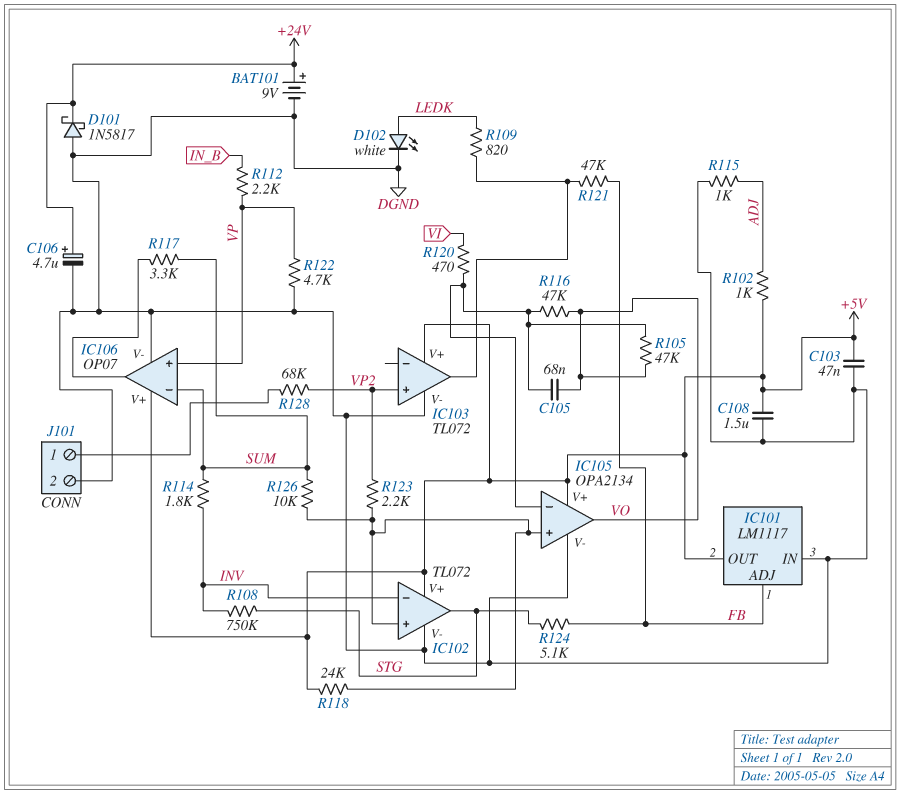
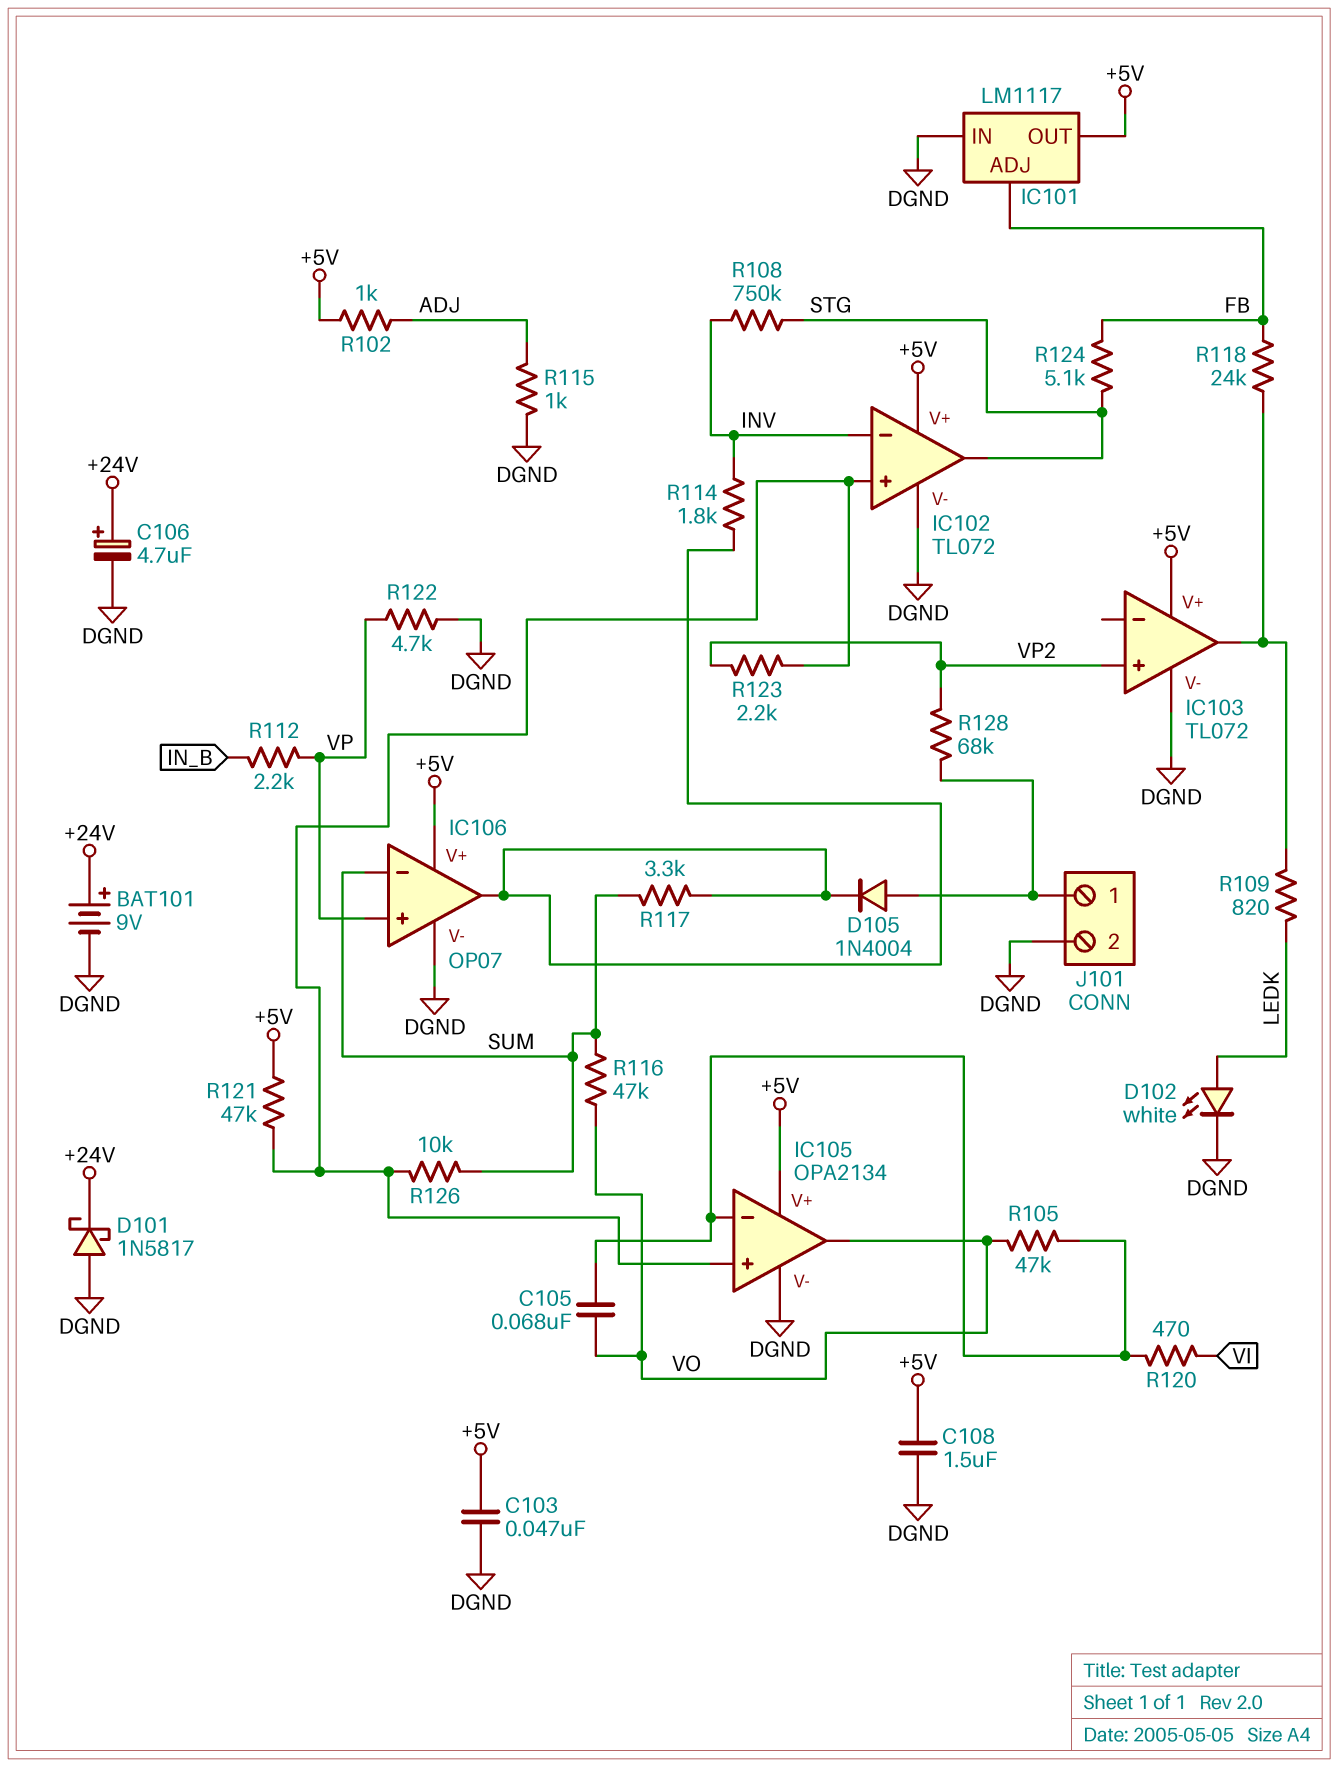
D105: none -> diode 1N4004 (A J101/1, K IC106/out)
R114: 1.8k (INV, SUM) -> 1.8k (IC106/out, INV)
R116: 47k (IC105/in-, VO) -> 47k (SUM, VO)
R118: 24k (+5V, IC102/in+) -> 24k (FB, IC103/out)
R121: 47k (FB, IC103/out) -> 47k (+5V, IC102/in+)

